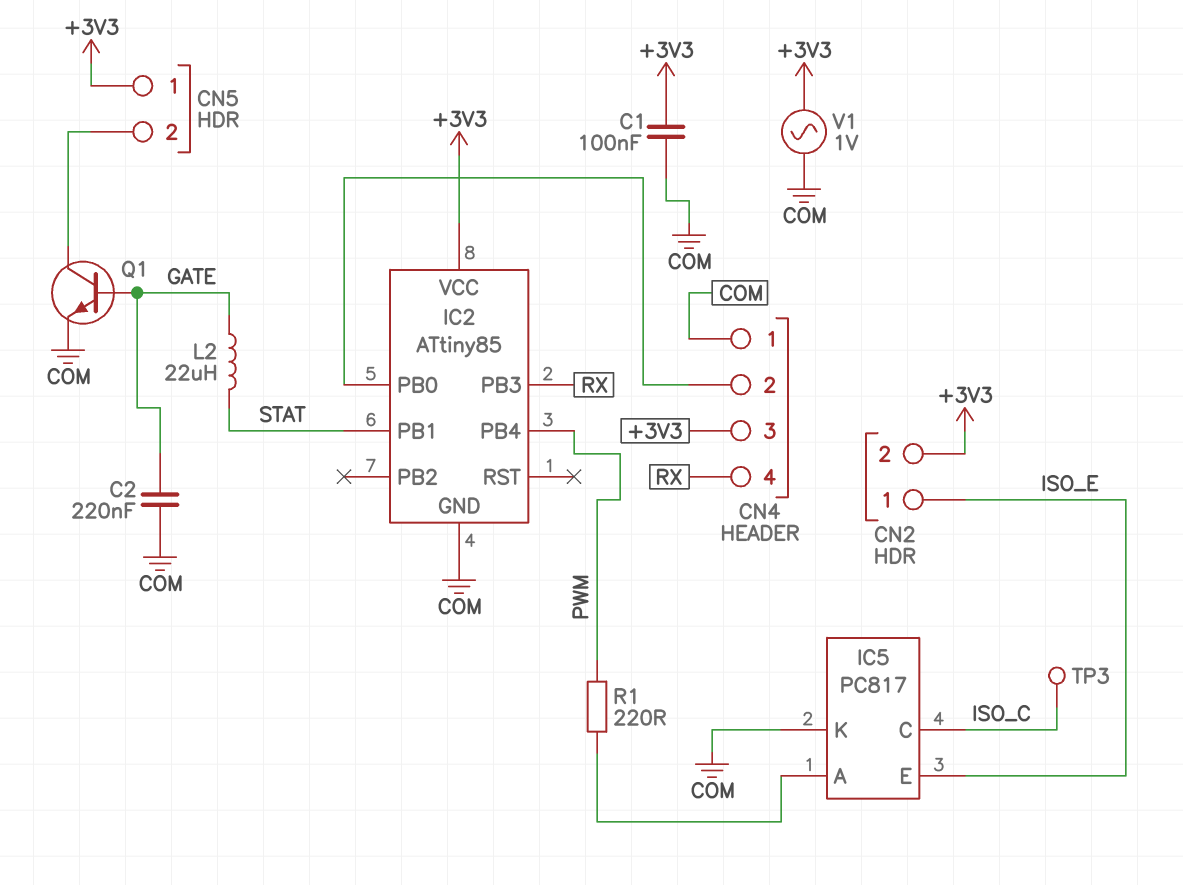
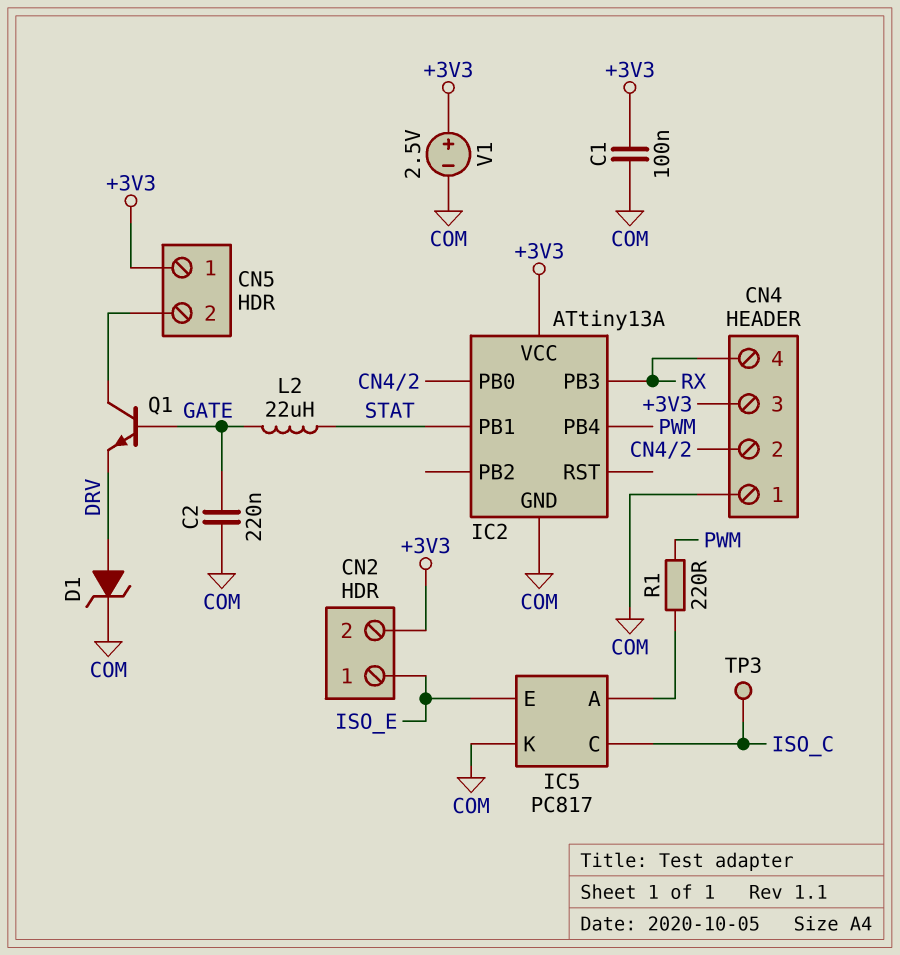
D1: none -> zener (A DRV, K COM)
IC2: ATtiny85 -> ATtiny13A
Q1: NPN (B GATE, C CN5/2, E COM) -> NPN (B GATE, C CN5/2, E DRV)
V1: AC 1V (+3V3, COM) -> 2.5V (plus +3V3, minus COM)

